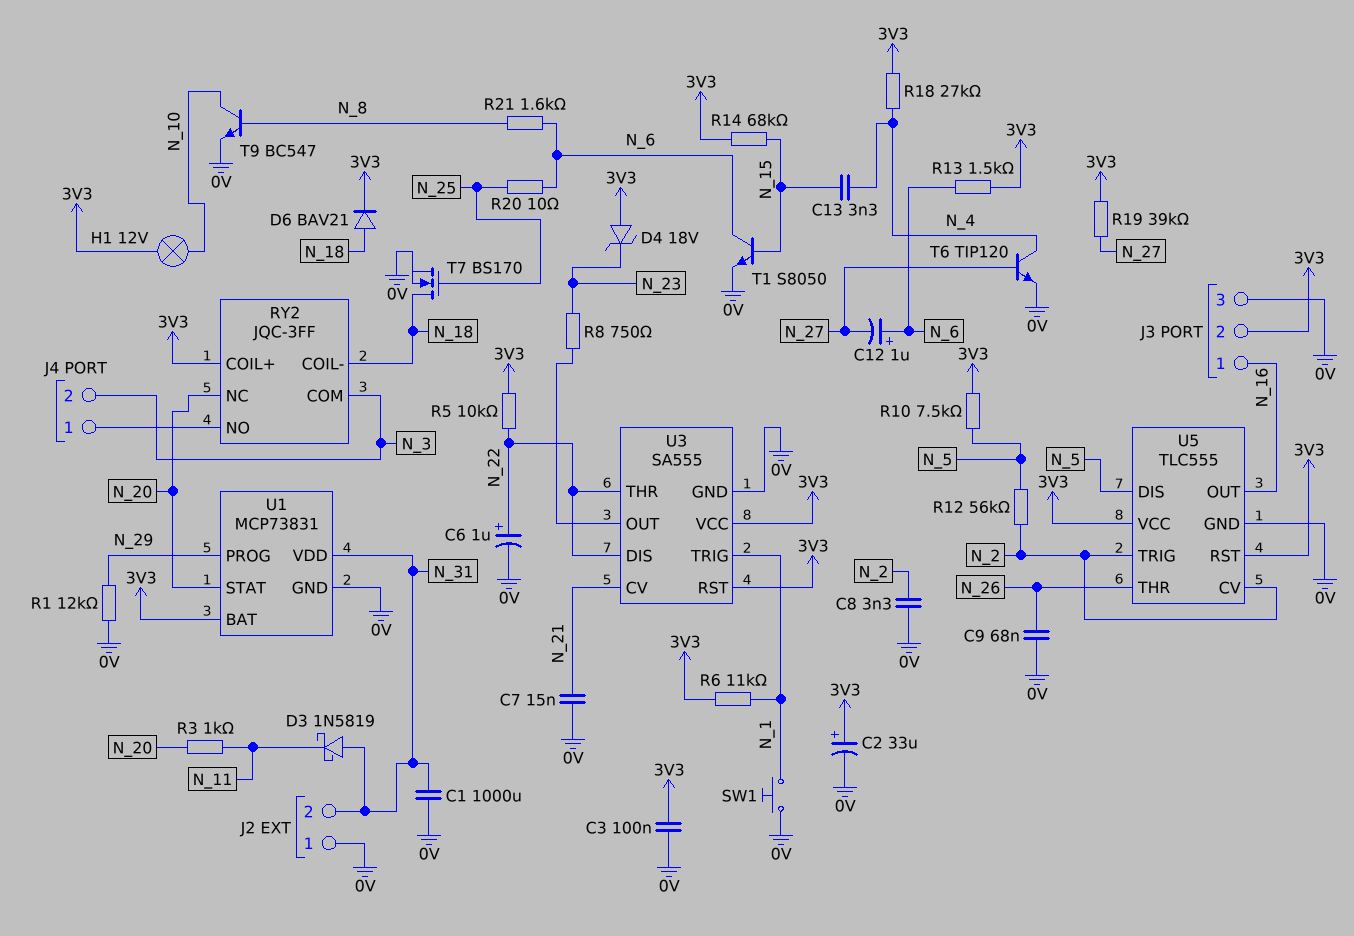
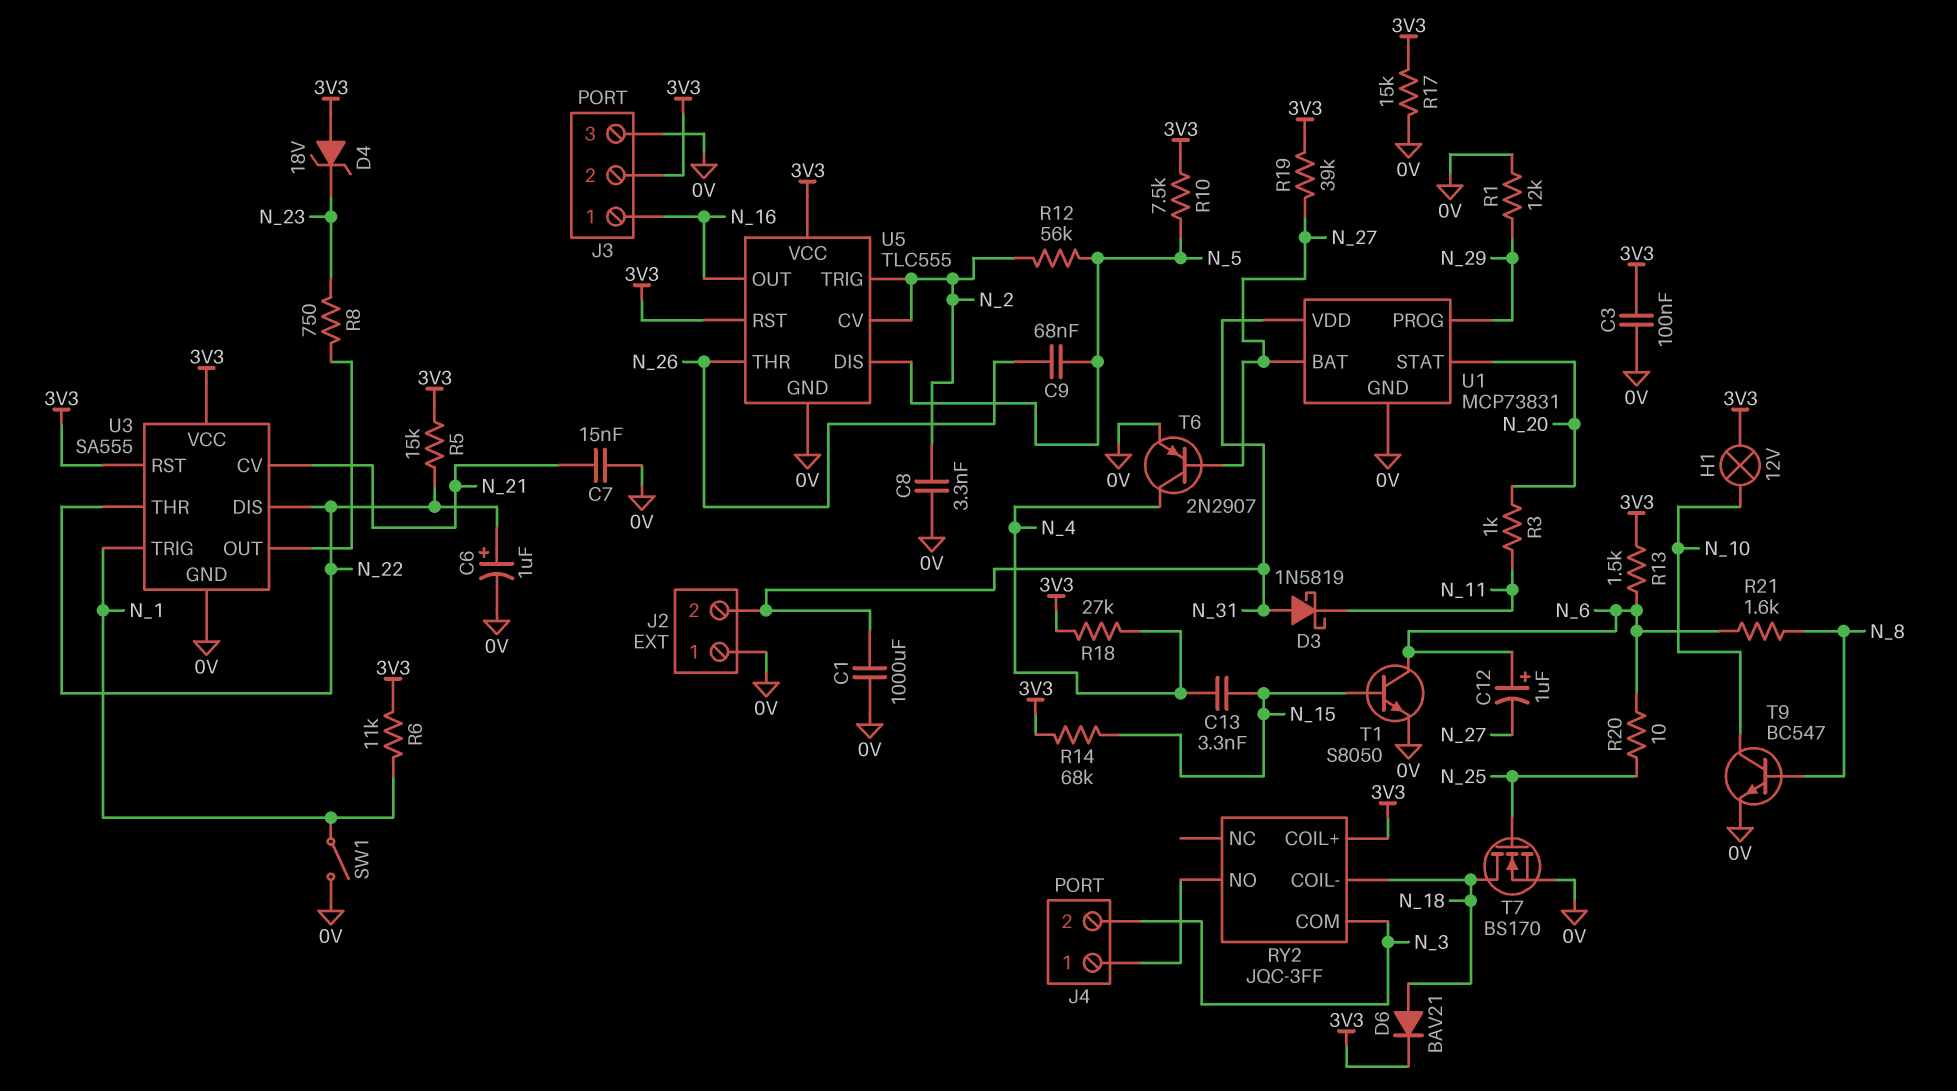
C2: 33uF (plus 3V3, minus 0V) -> none
C9: 68nF (0V, N_26) -> 68nF (N_5, N_26)
R5: 10k (3V3, N_22) -> 15k (3V3, N_22)
R17: none -> 15k (0V, 3V3)
RY2 pin NC: N_20 -> none
SW1: button (0V, N_1) -> switch (0V, N_1)
T6: NPN TIP120 (B N_27, C N_4, E 0V) -> PNP 2N2907 (B N_27, C N_4, E 0V)
U1 pin BAT: 3V3 -> N_27

